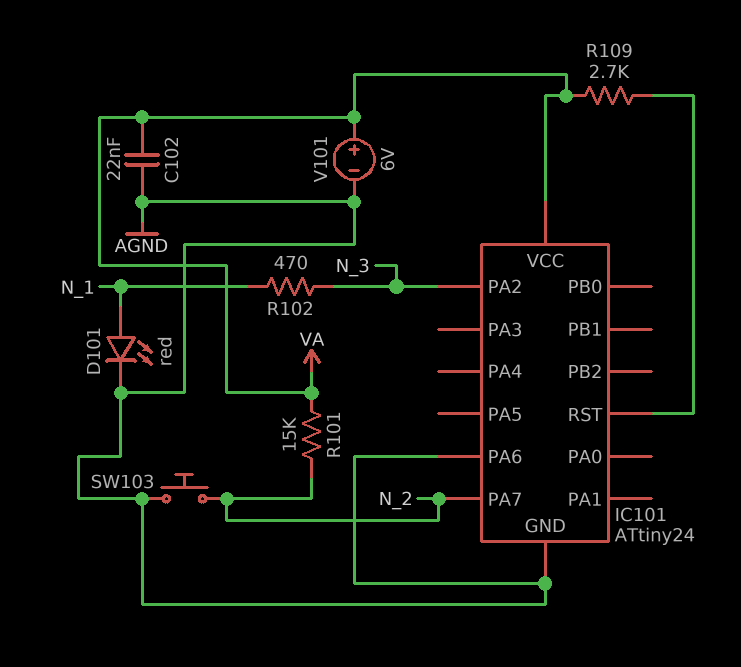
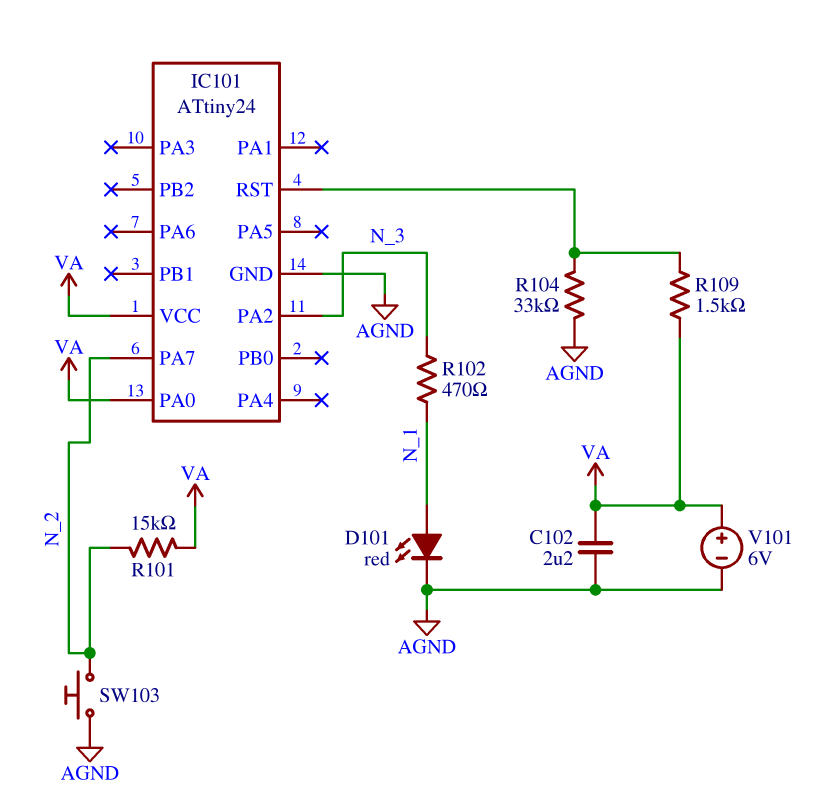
C102: 22nF (AGND, VA) -> 2.2uF (AGND, VA)
IC101 pin PA0: none -> VA
IC101 pin PA6: AGND -> none
R104: none -> 33k (AGND, IC101/RST)
R109: 2.7k (IC101/RST, VA) -> 1.5k (IC101/RST, VA)

